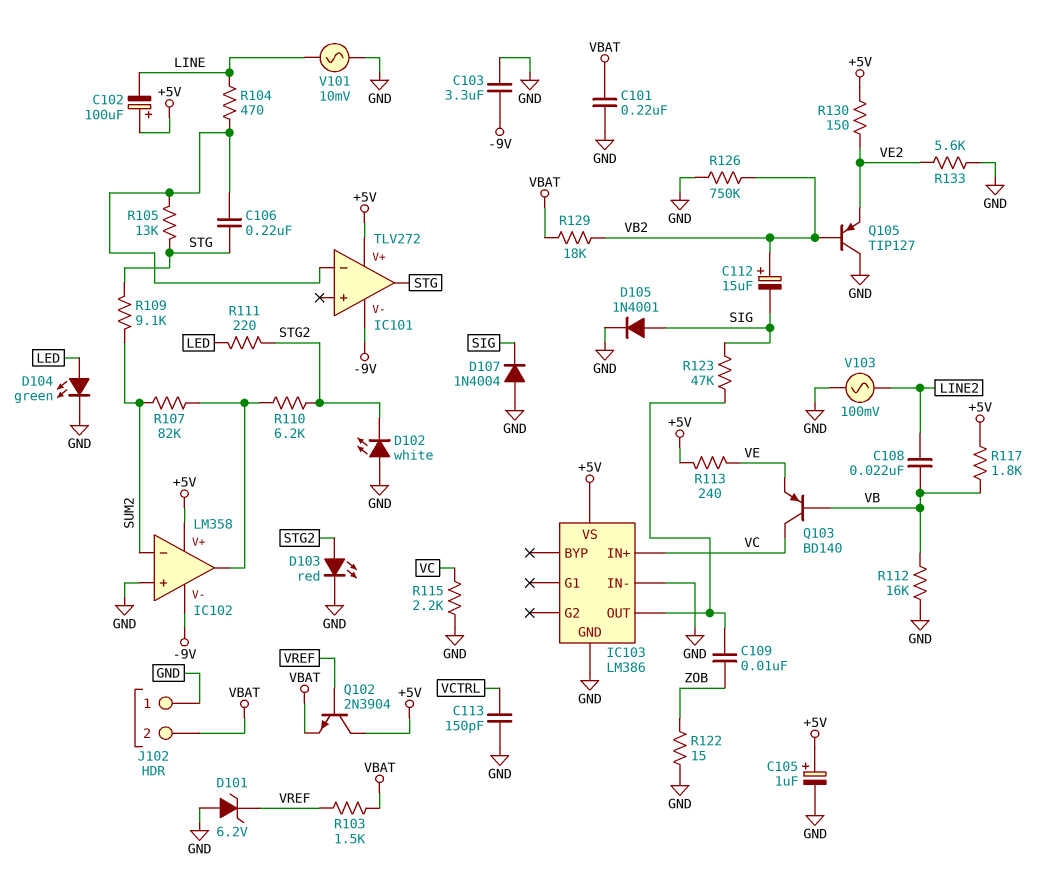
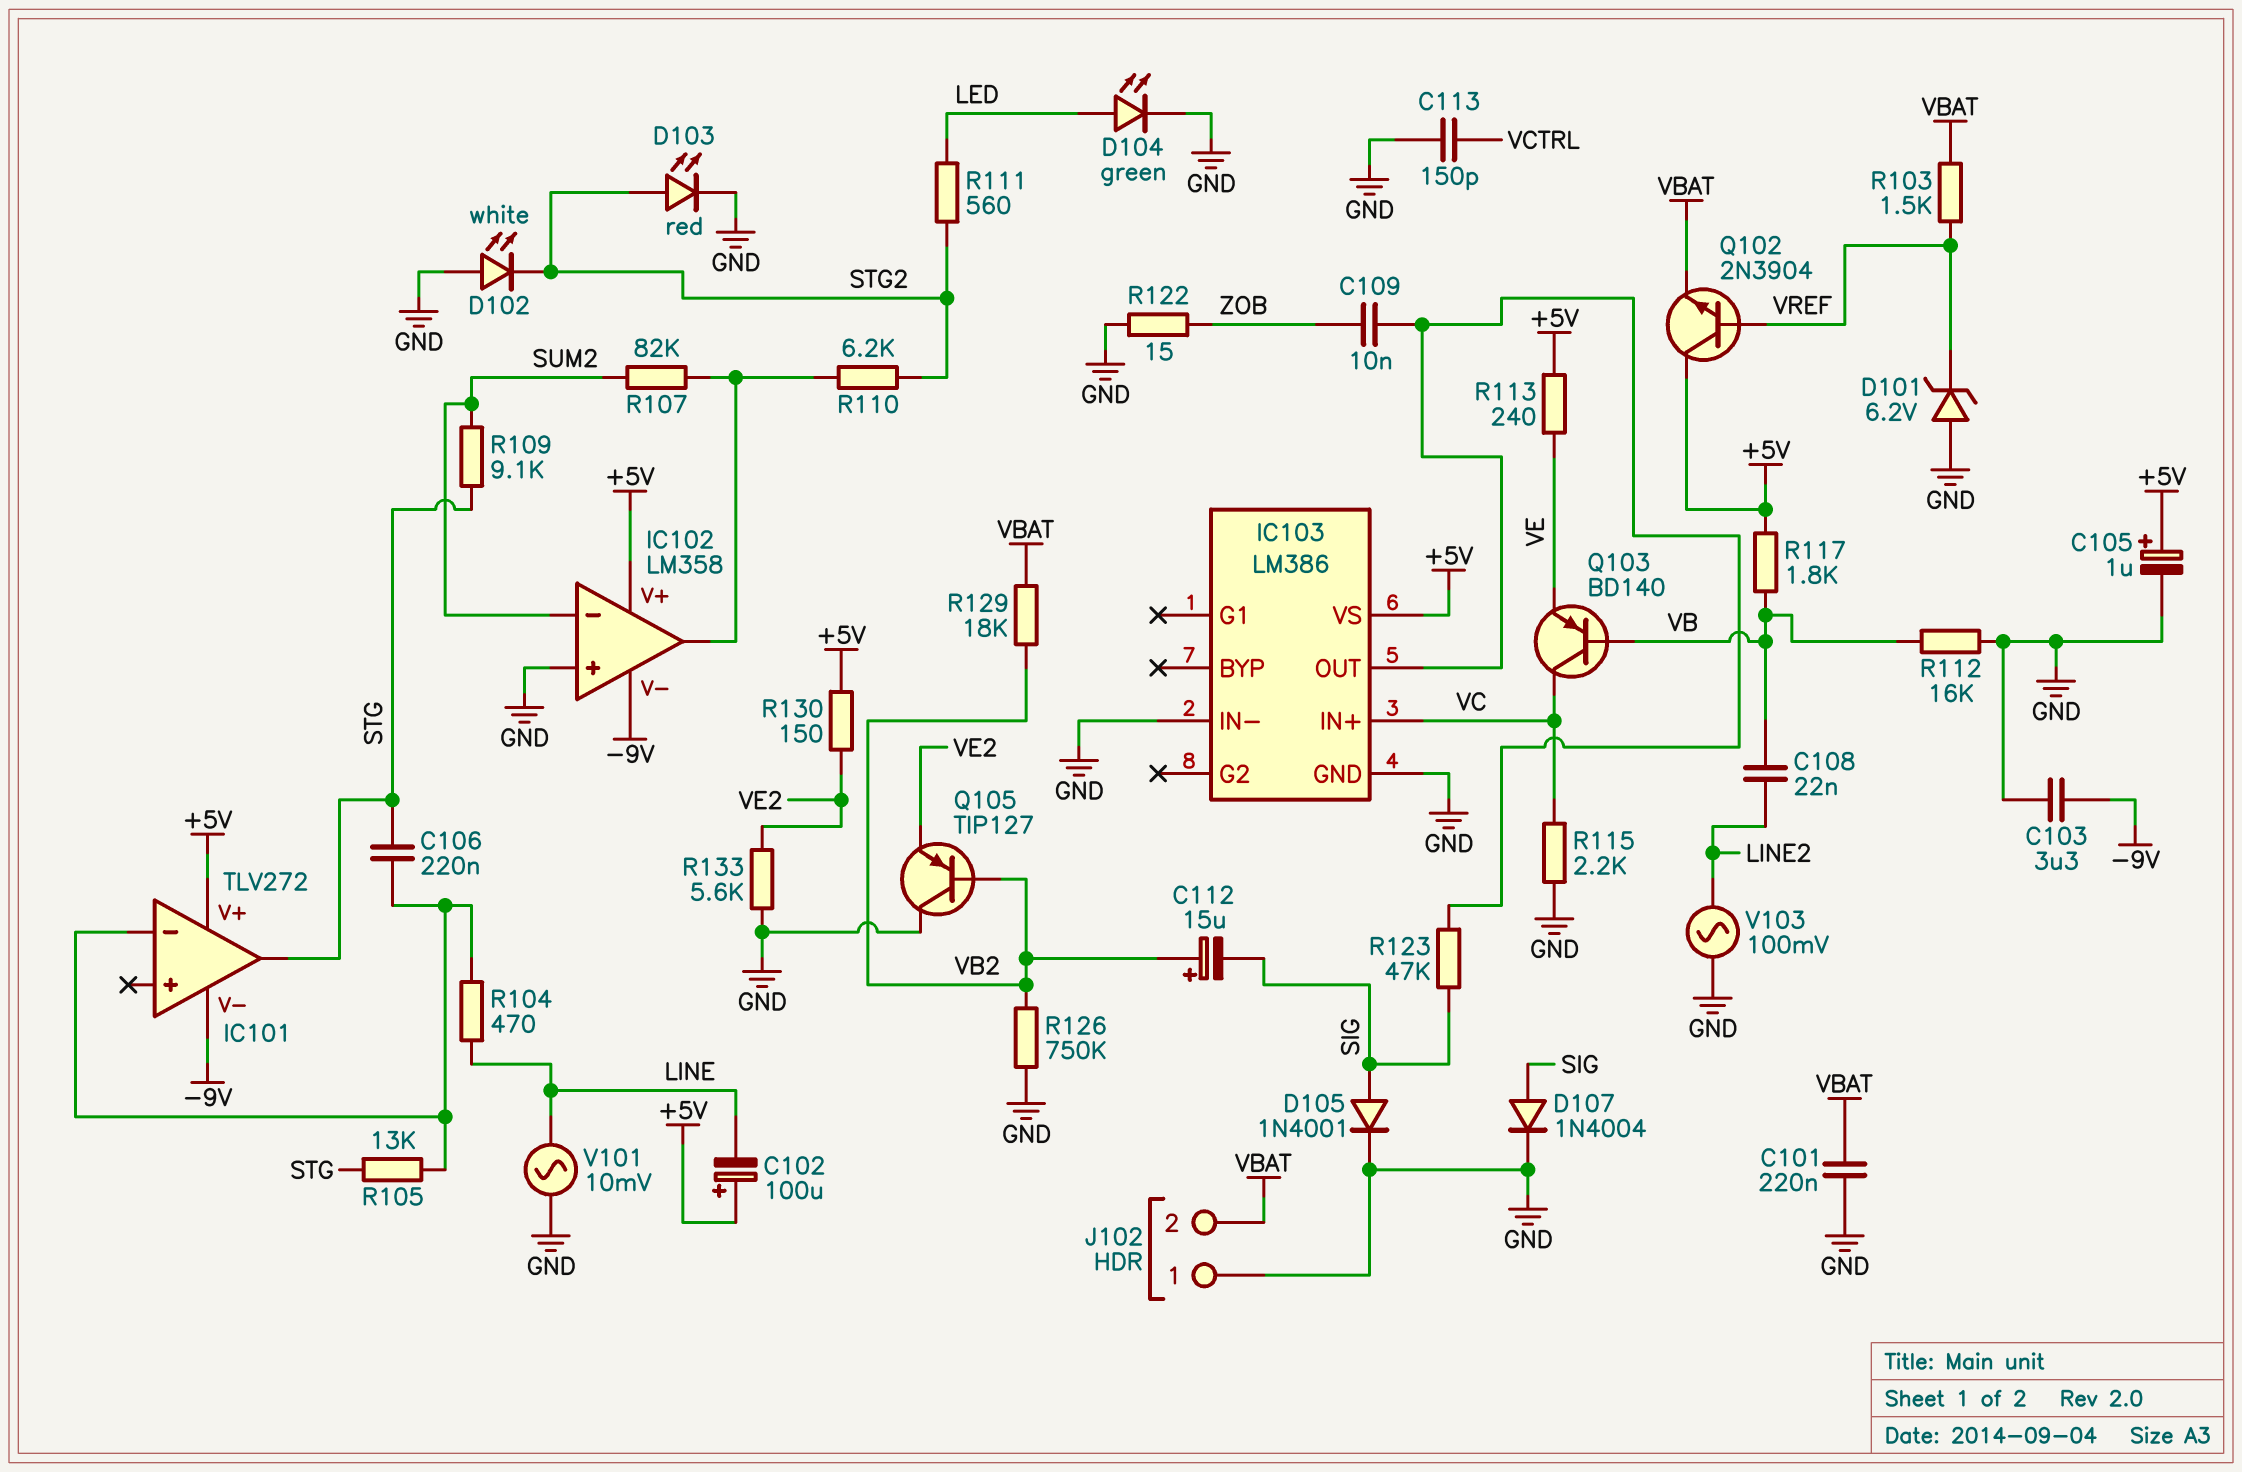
D107: diode 1N4004 (A GND, K SIG) -> diode 1N4004 (A SIG, K GND)
R111: 220 (LED, STG2) -> 560 (LED, STG2)

